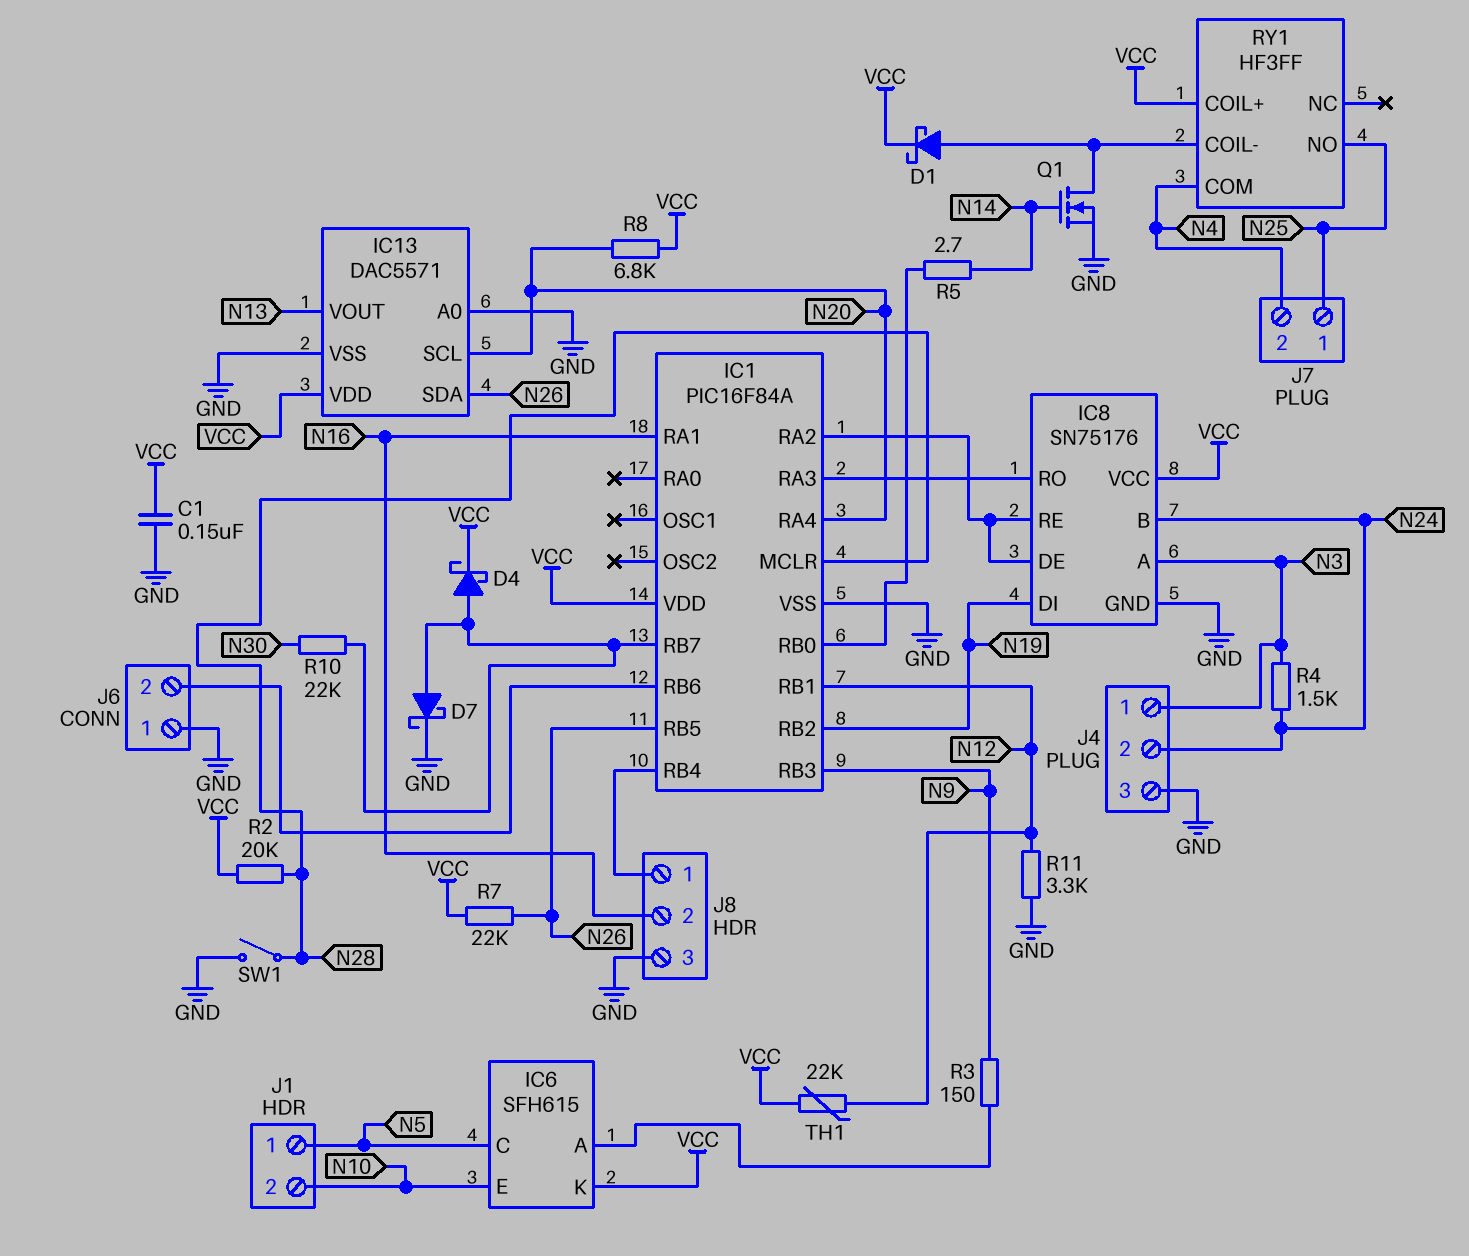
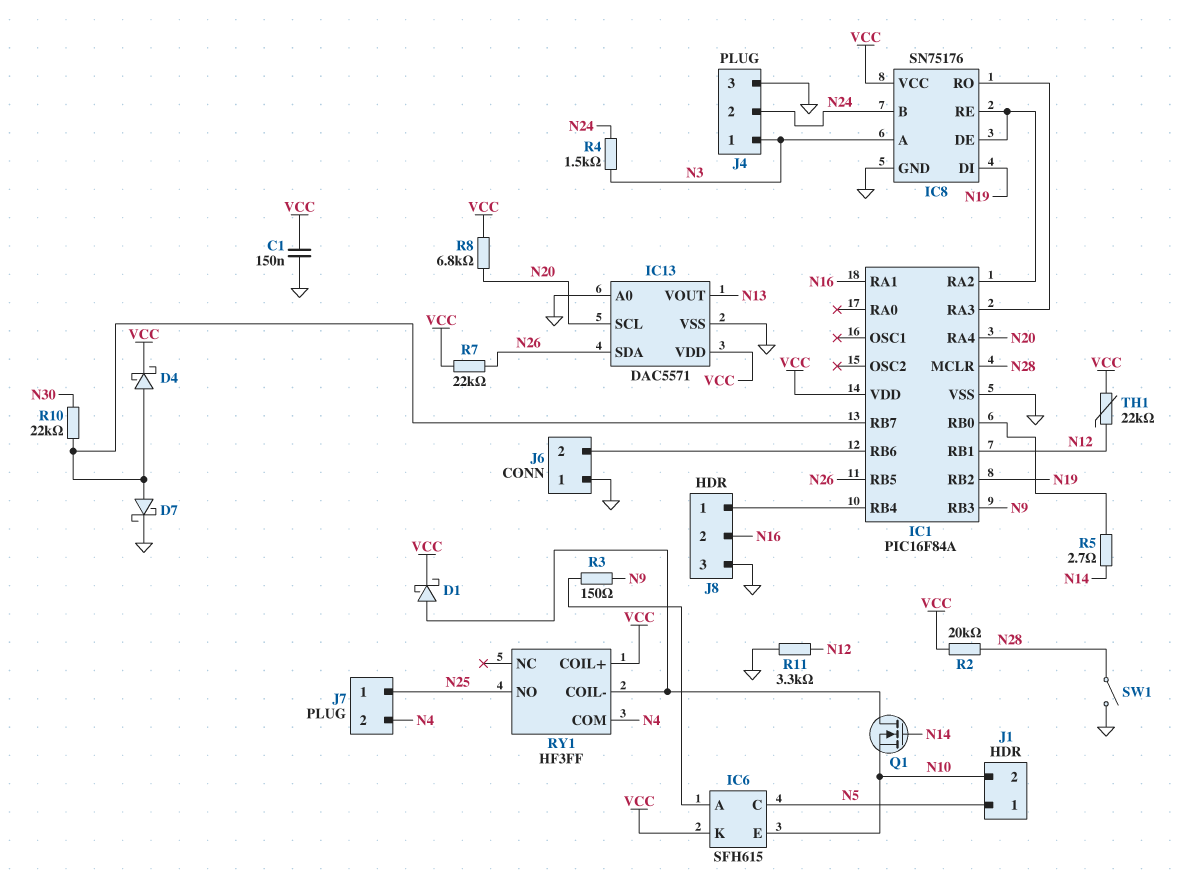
Q1: NMOS (G N14, D RY1/COIL-, S GND) -> NMOS (G N14, D RY1/COIL-, S N10)

